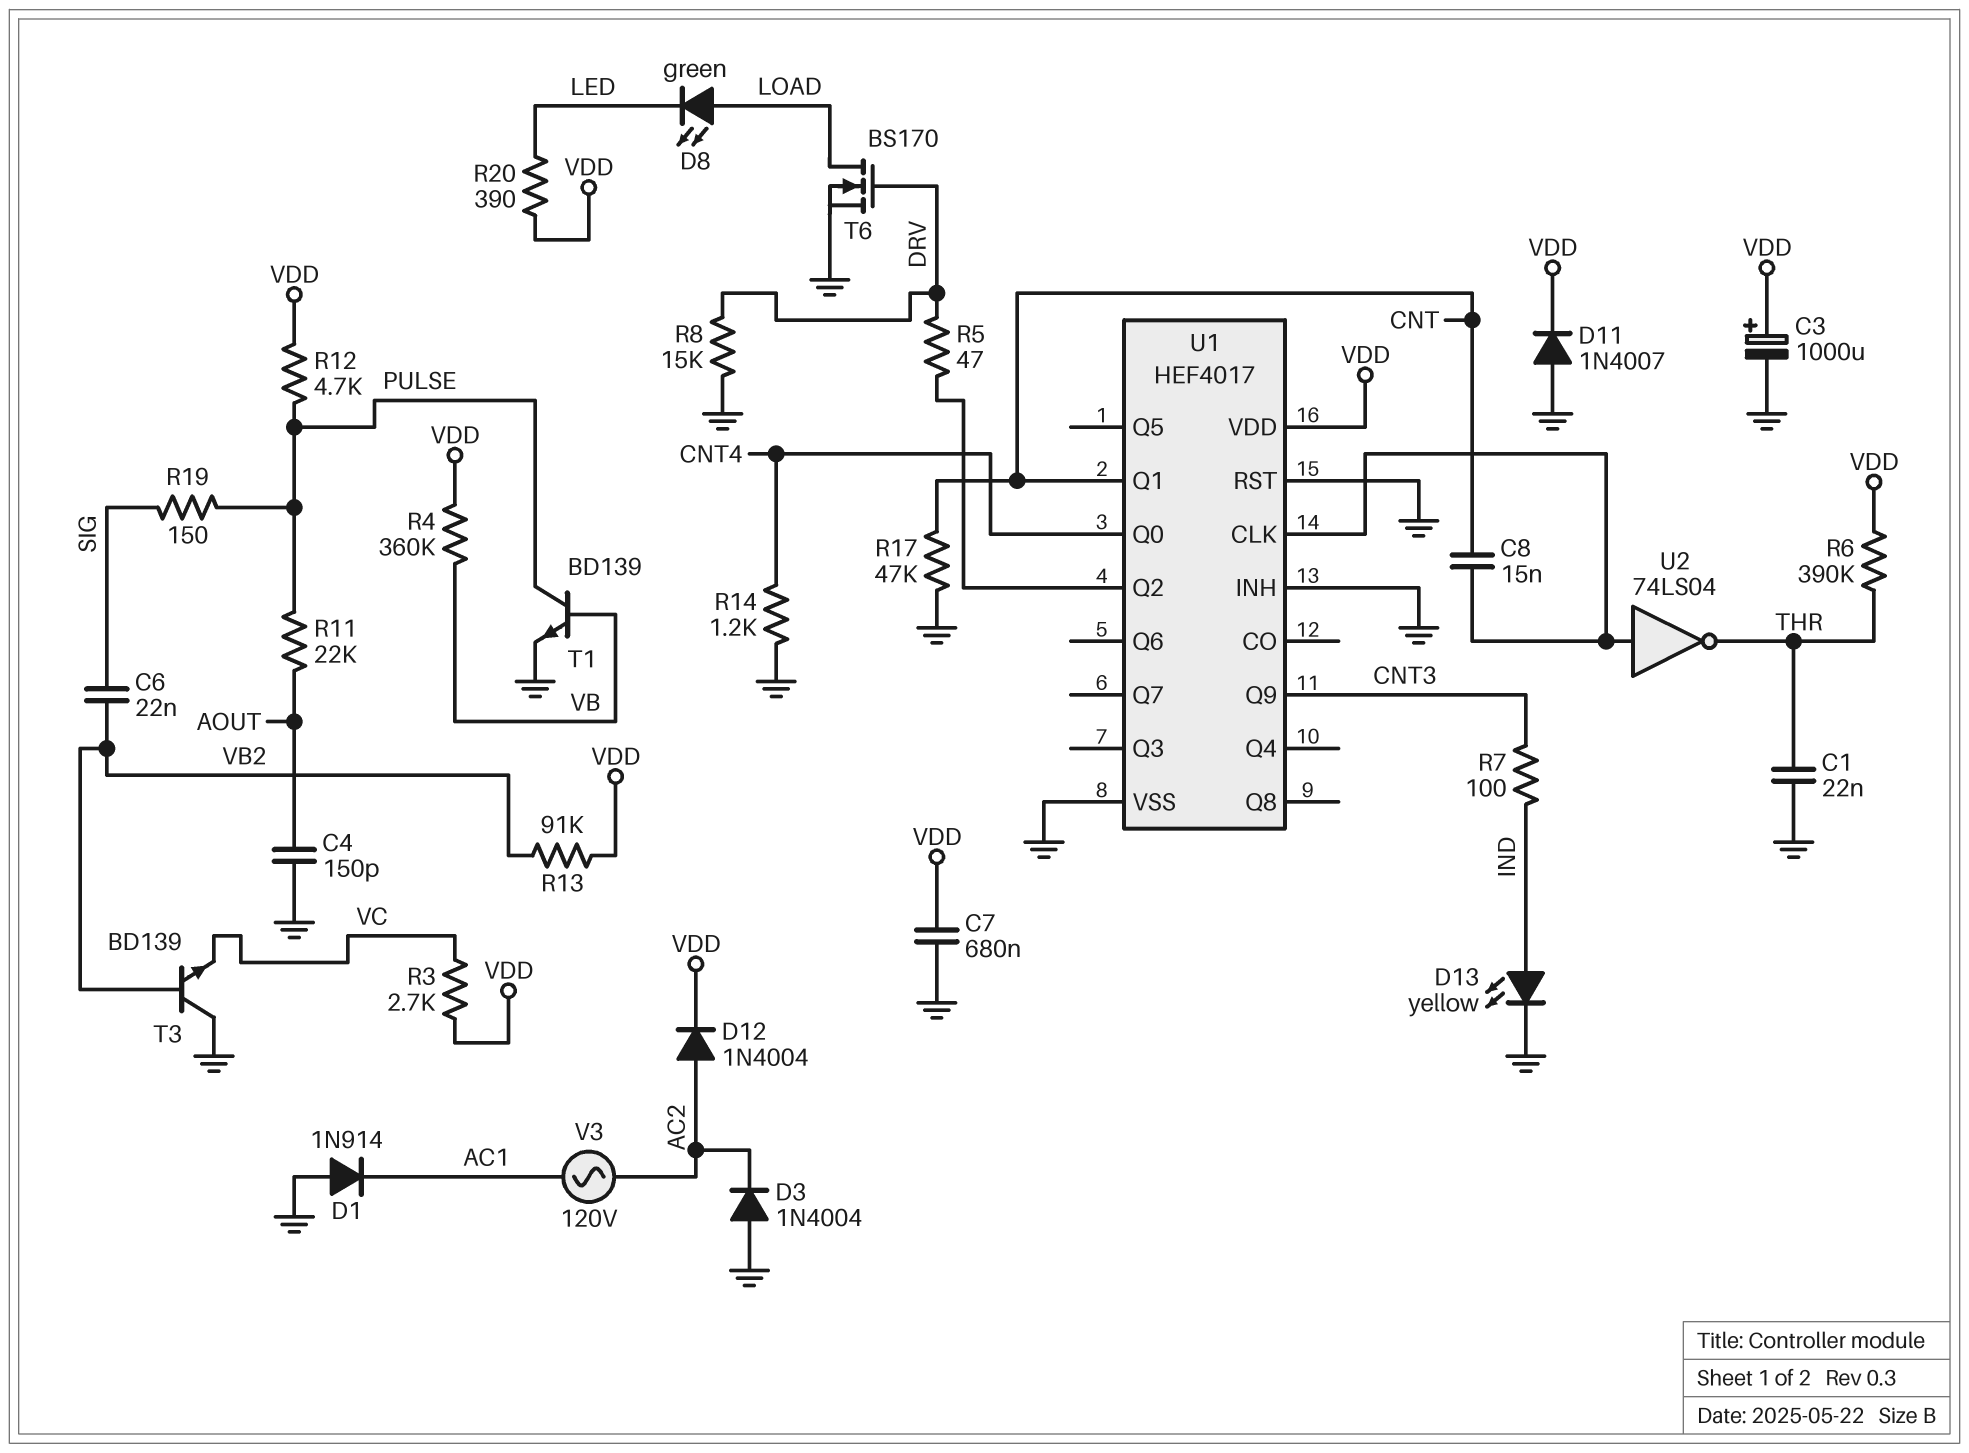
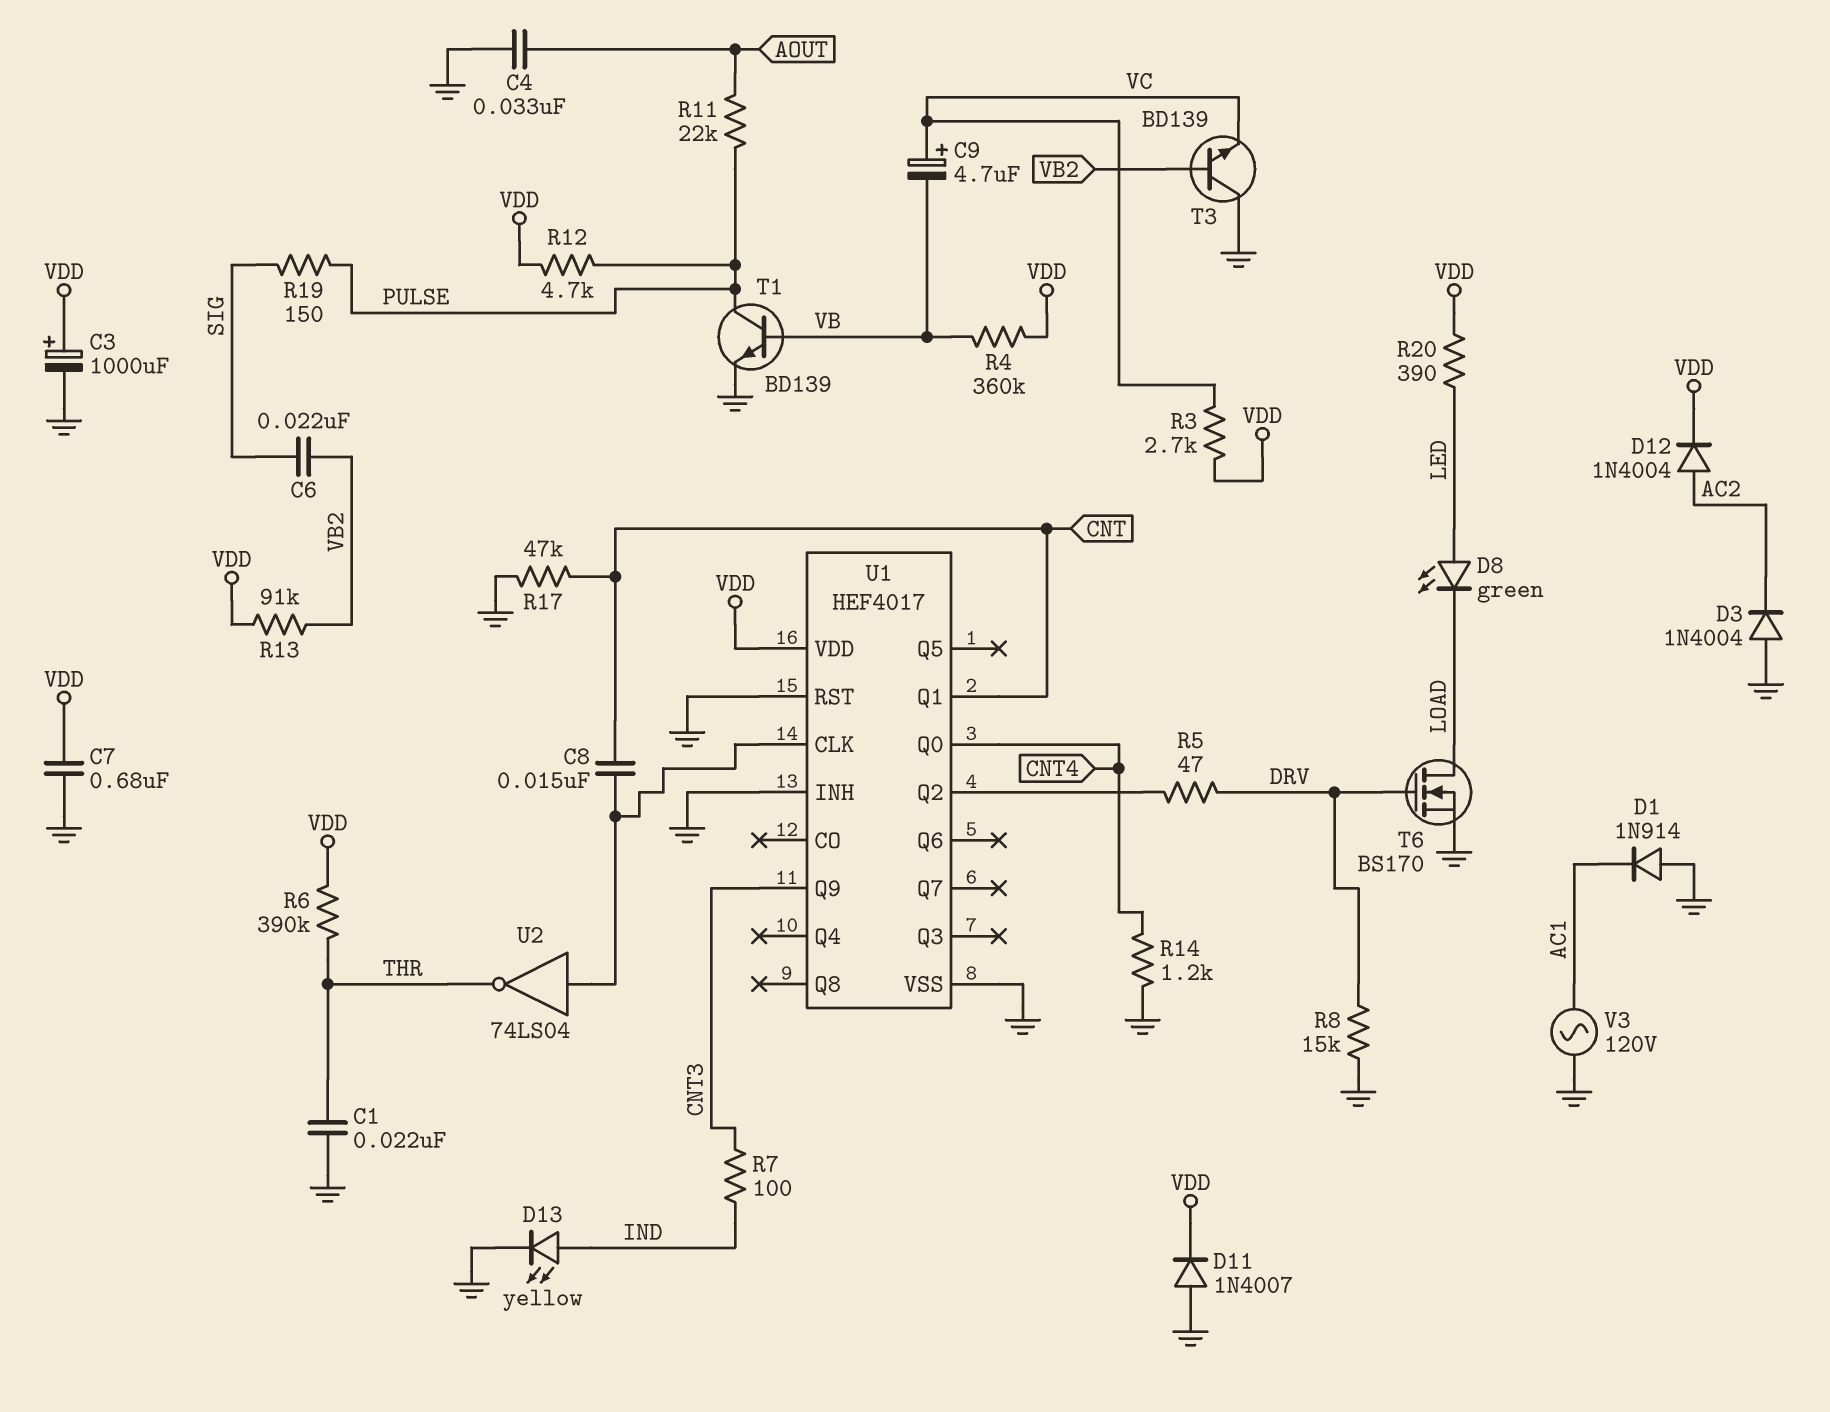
C4: 150pF (AOUT, GND) -> 33nF (AOUT, GND)
C9: none -> 4.7uF (plus VC, minus VB)
D8: LED green (A LOAD, K LED) -> LED green (A LED, K LOAD)
V3: AC 120V (AC1, AC2) -> AC 120V (AC1, GND)

